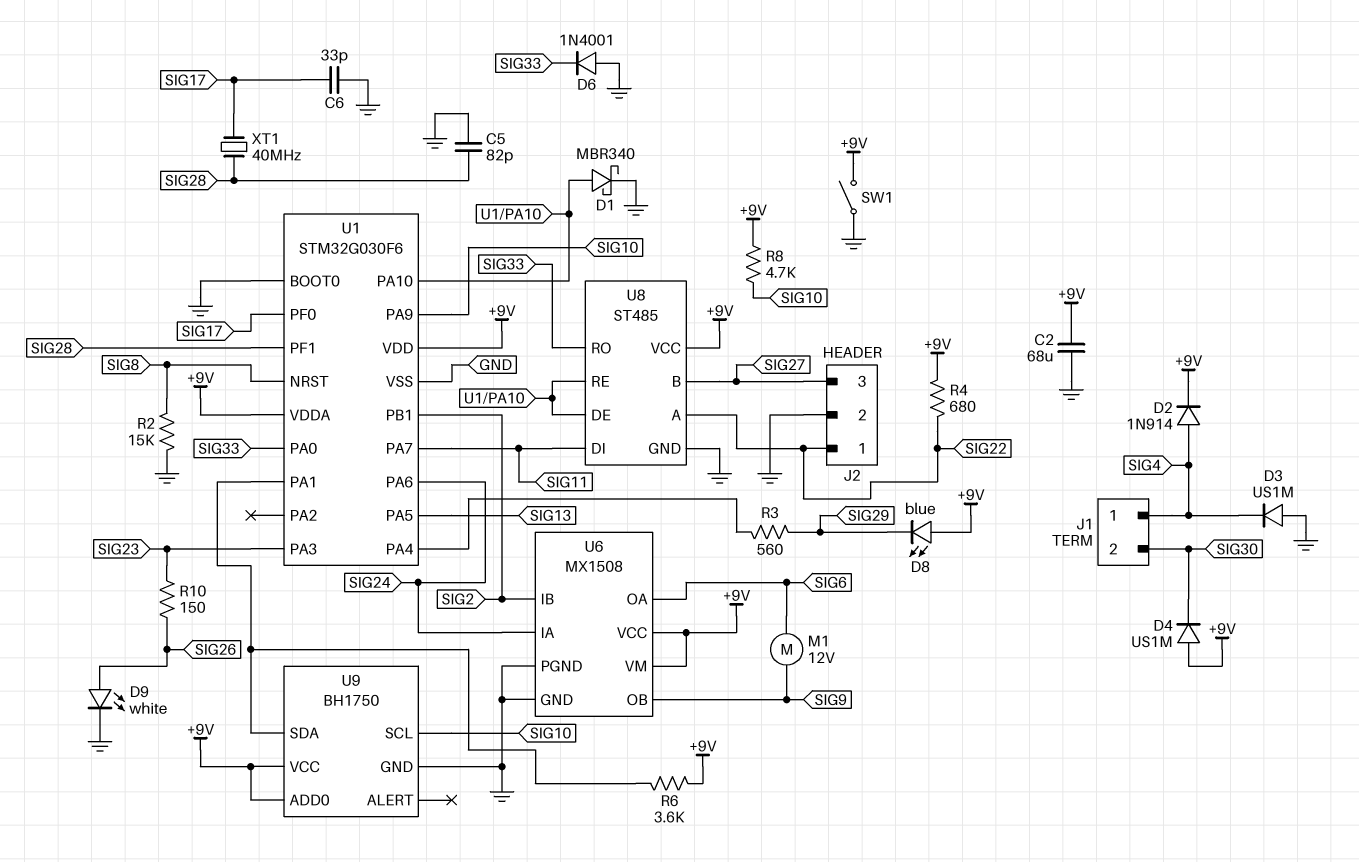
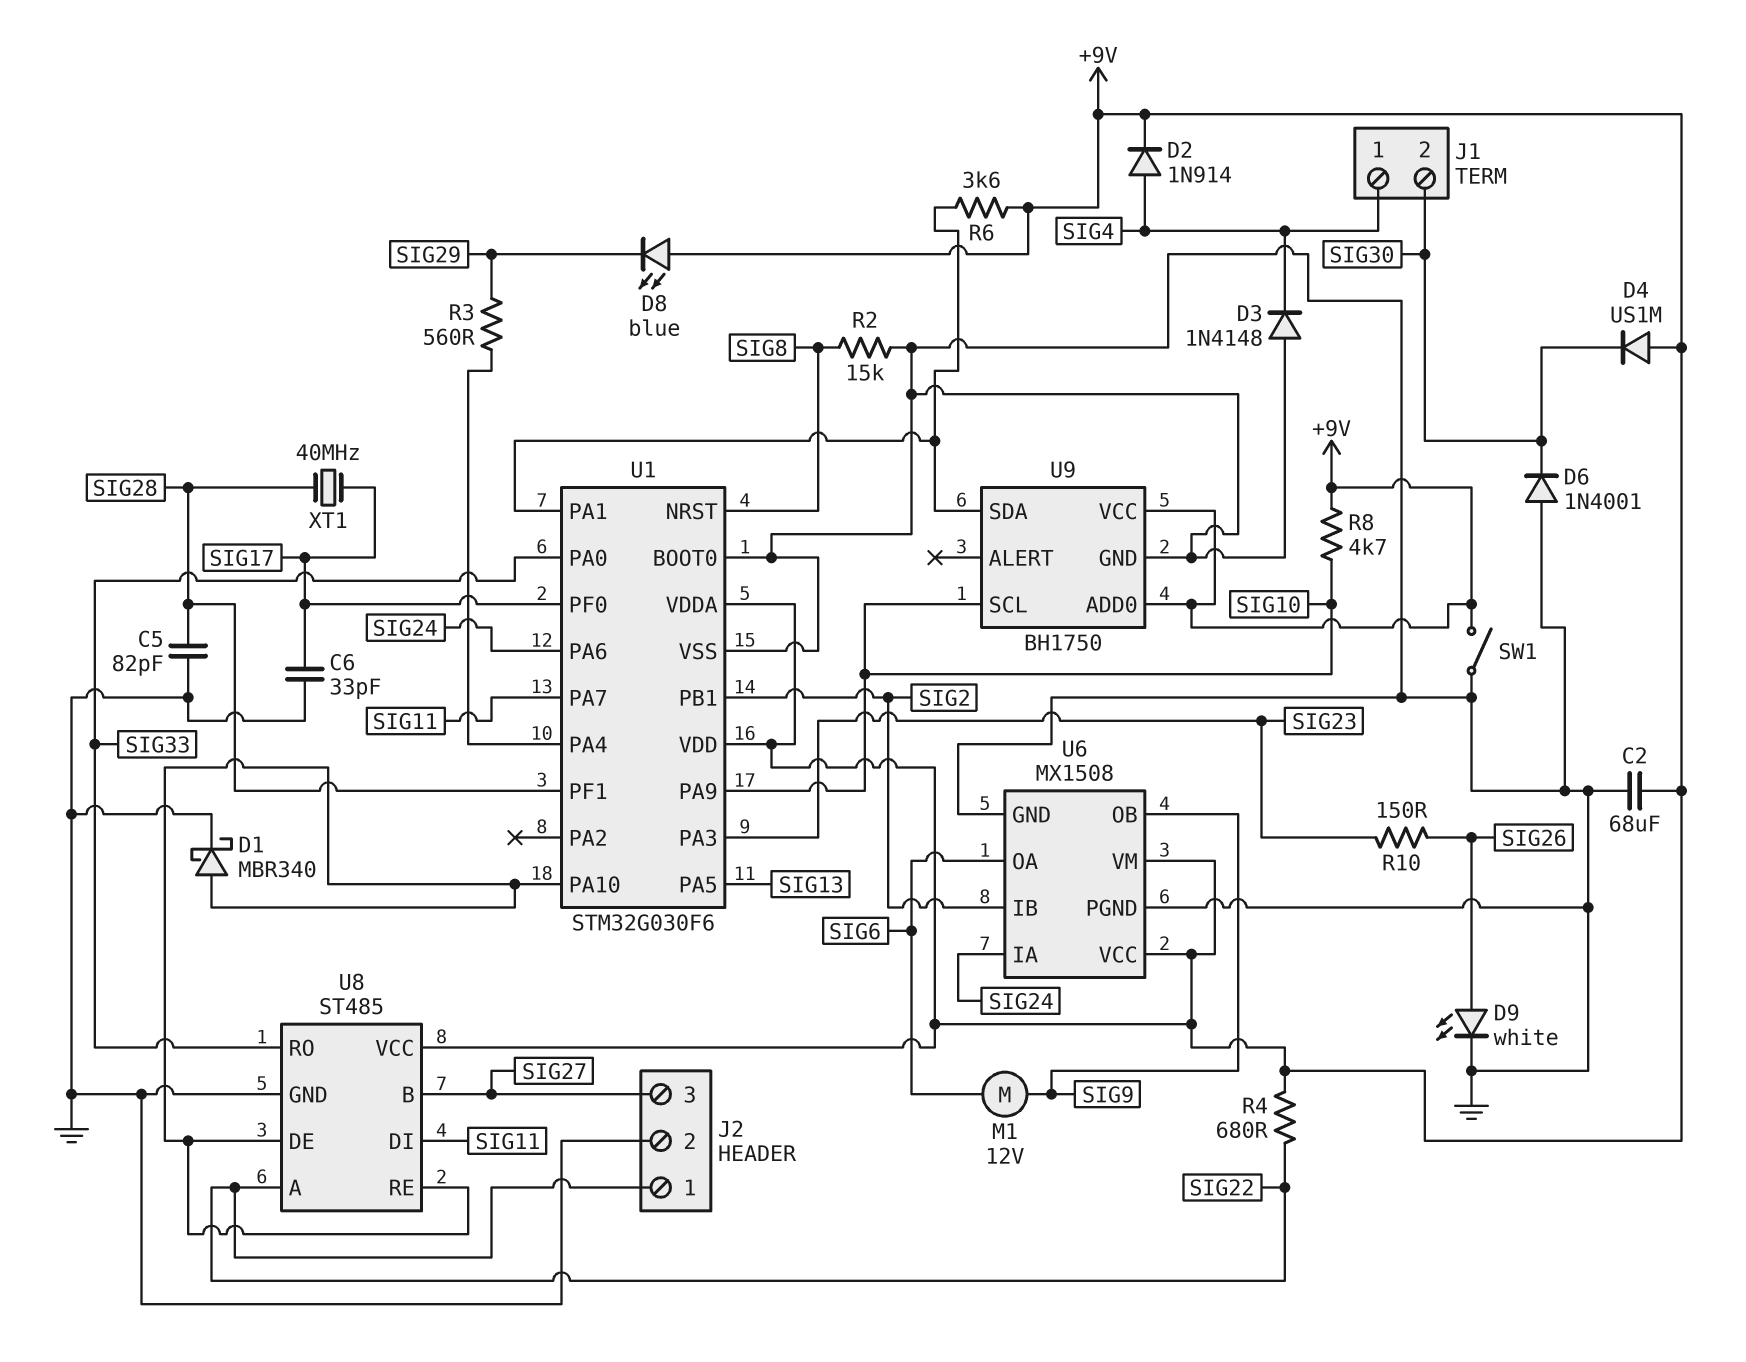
D3: diode US1M (A GND, K SIG4) -> diode 1N4148 (A GND, K SIG4)
D6: diode 1N4001 (A GND, K SIG33) -> diode 1N4001 (A GND, K SIG30)

